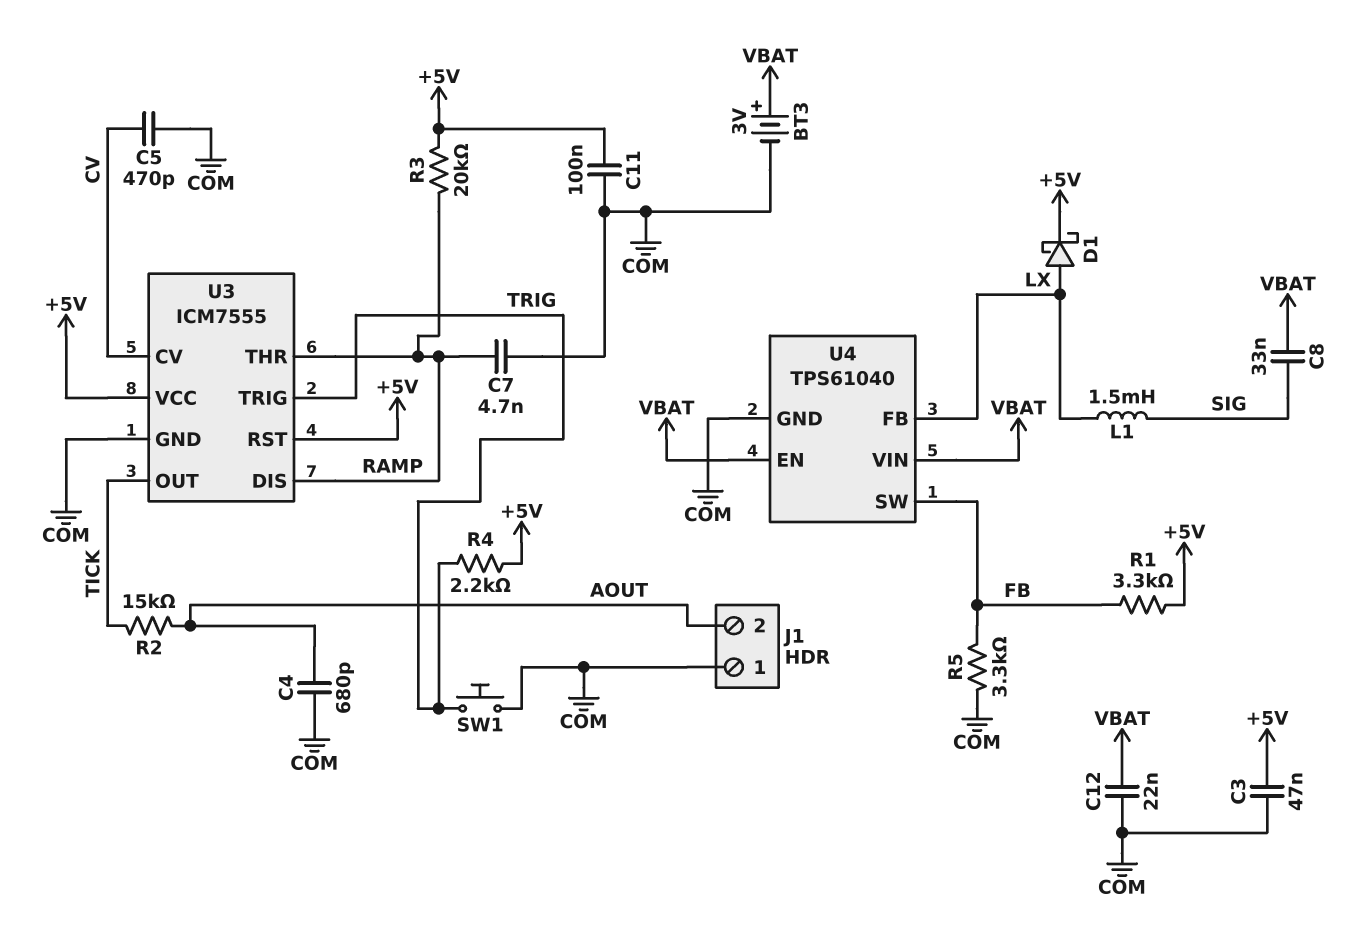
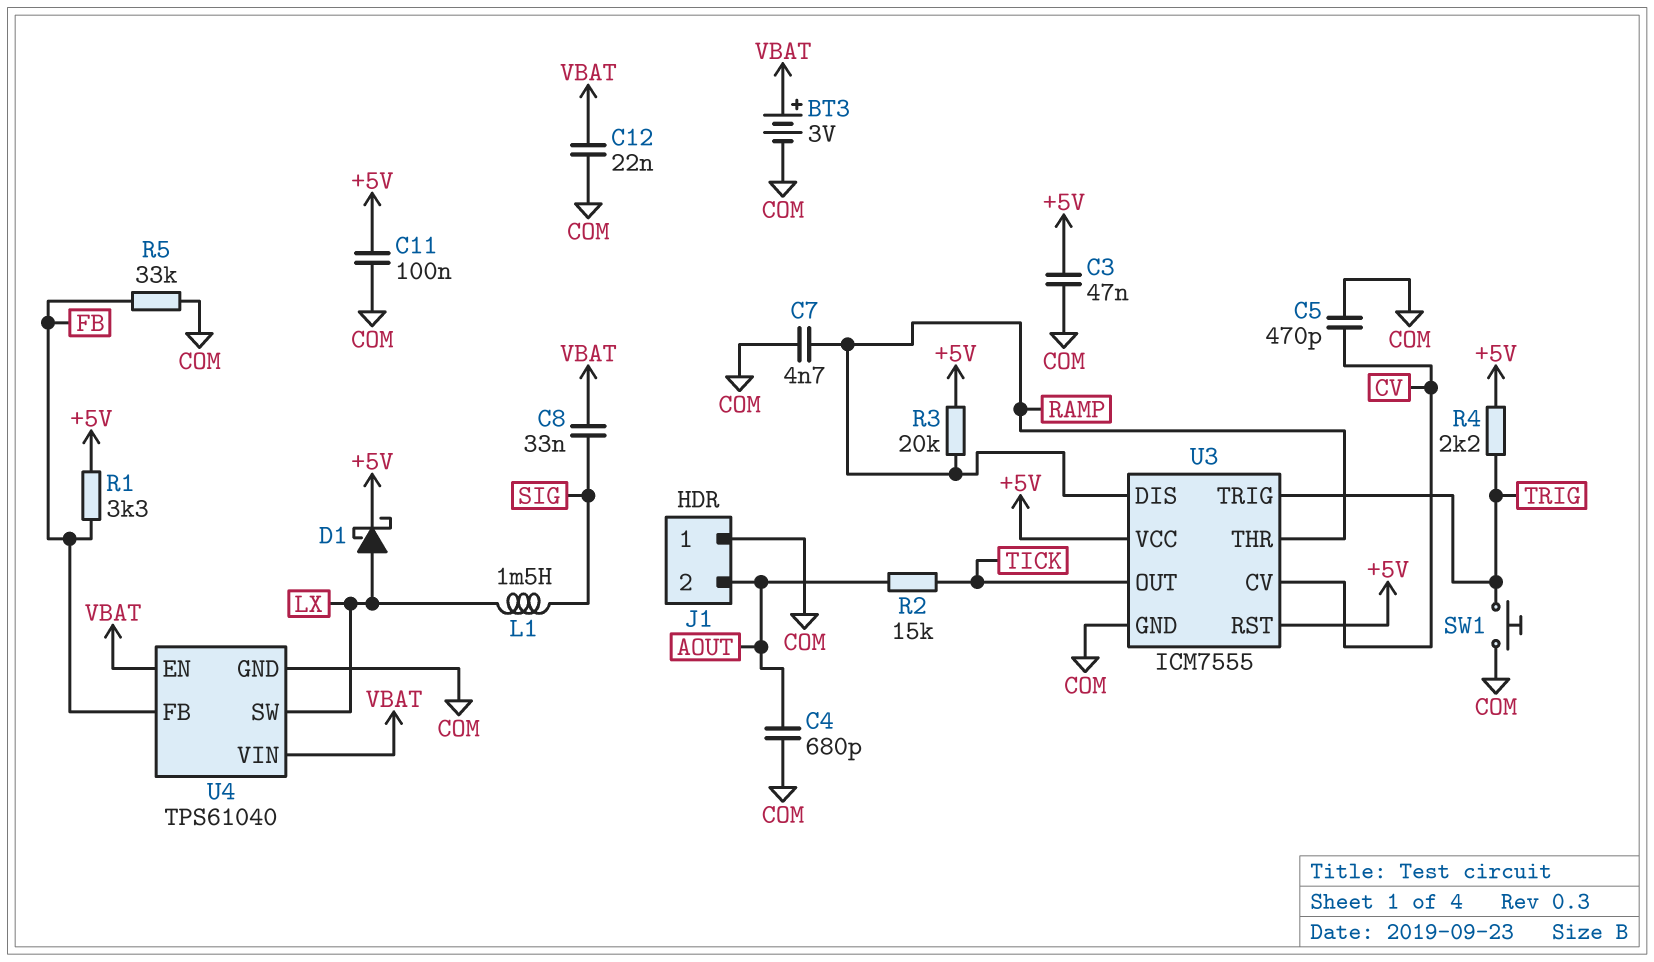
R5: 3.3k (COM, FB) -> 33k (COM, FB)
U4 pin FB: LX -> FB
U4 pin SW: FB -> LX

